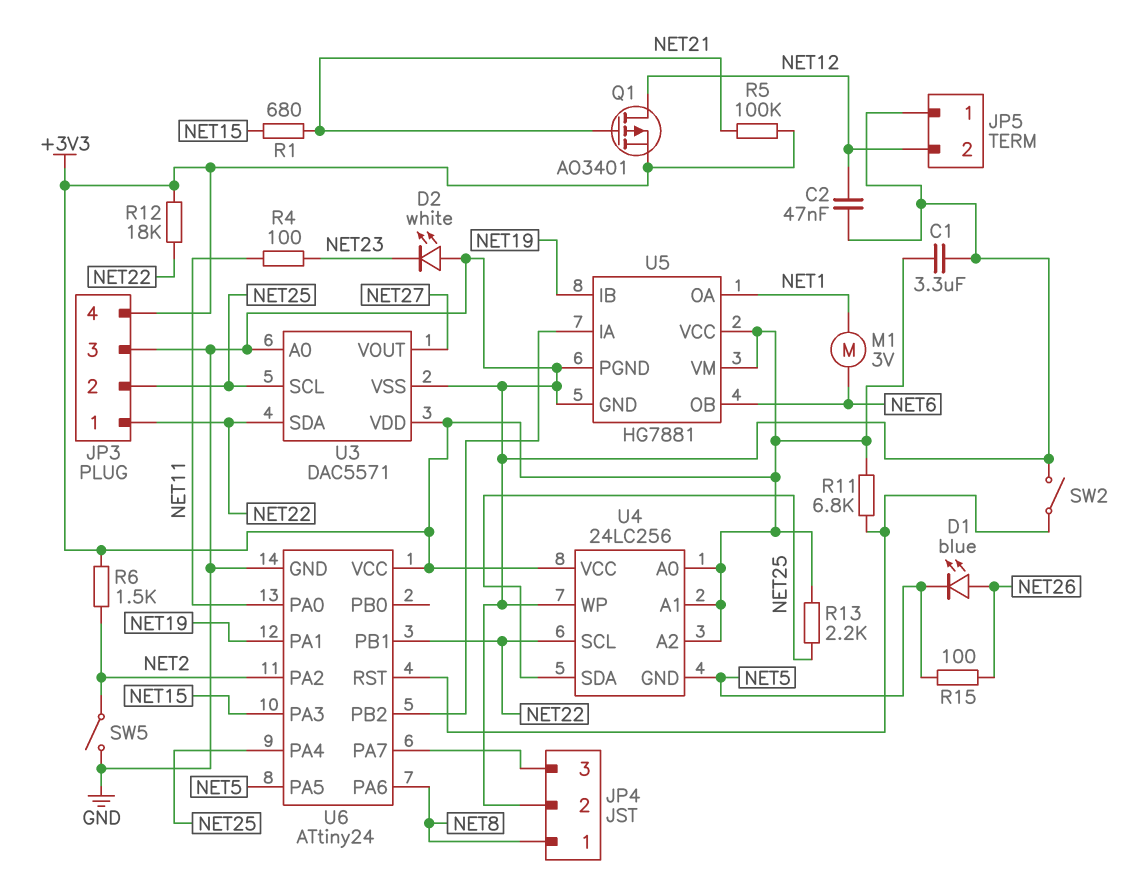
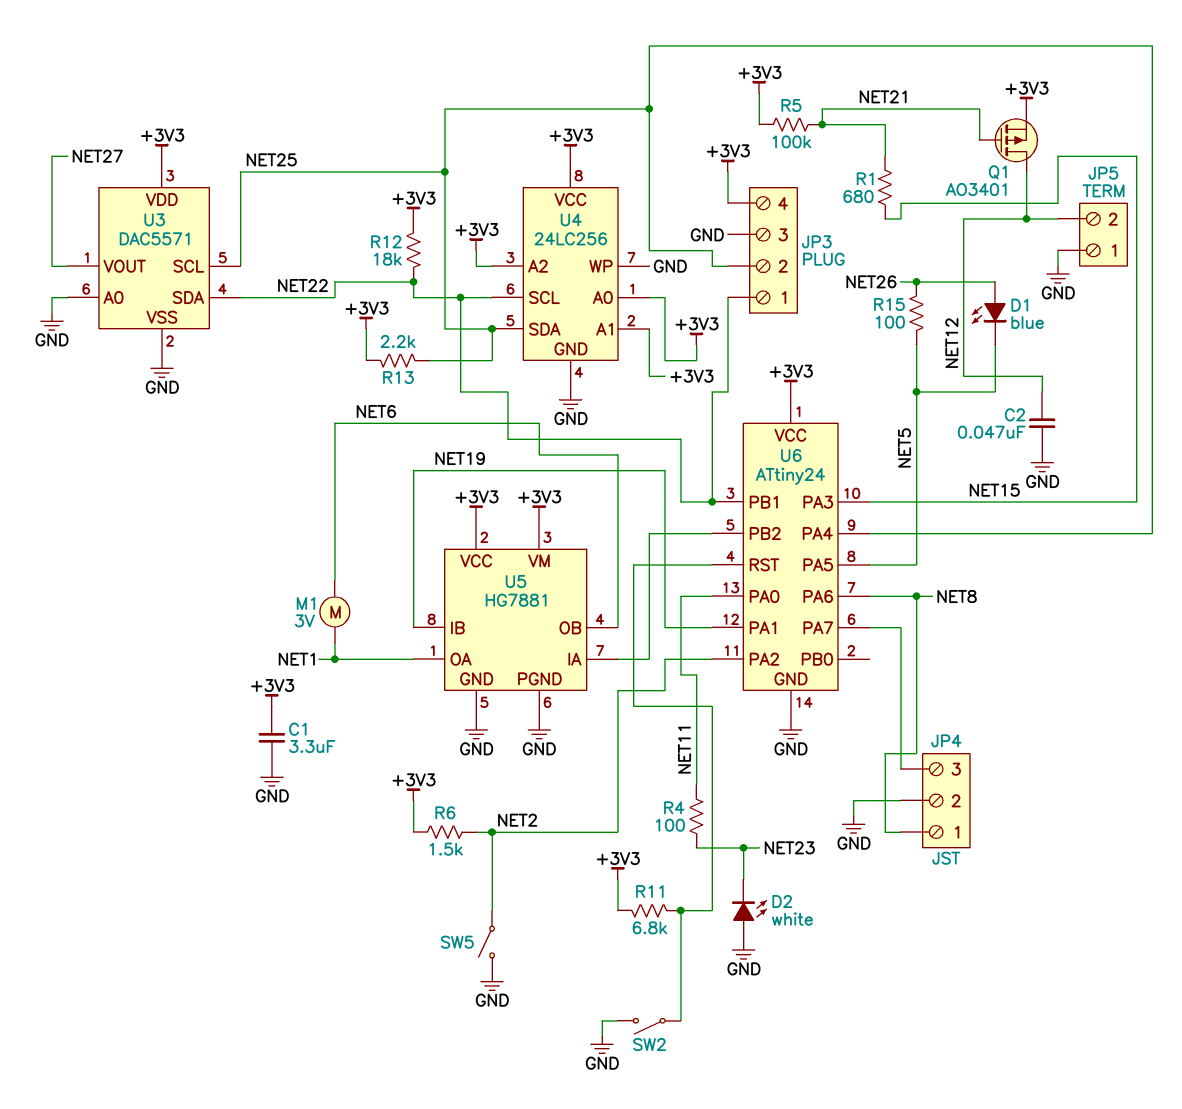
U4 pin GND: NET5 -> GND

